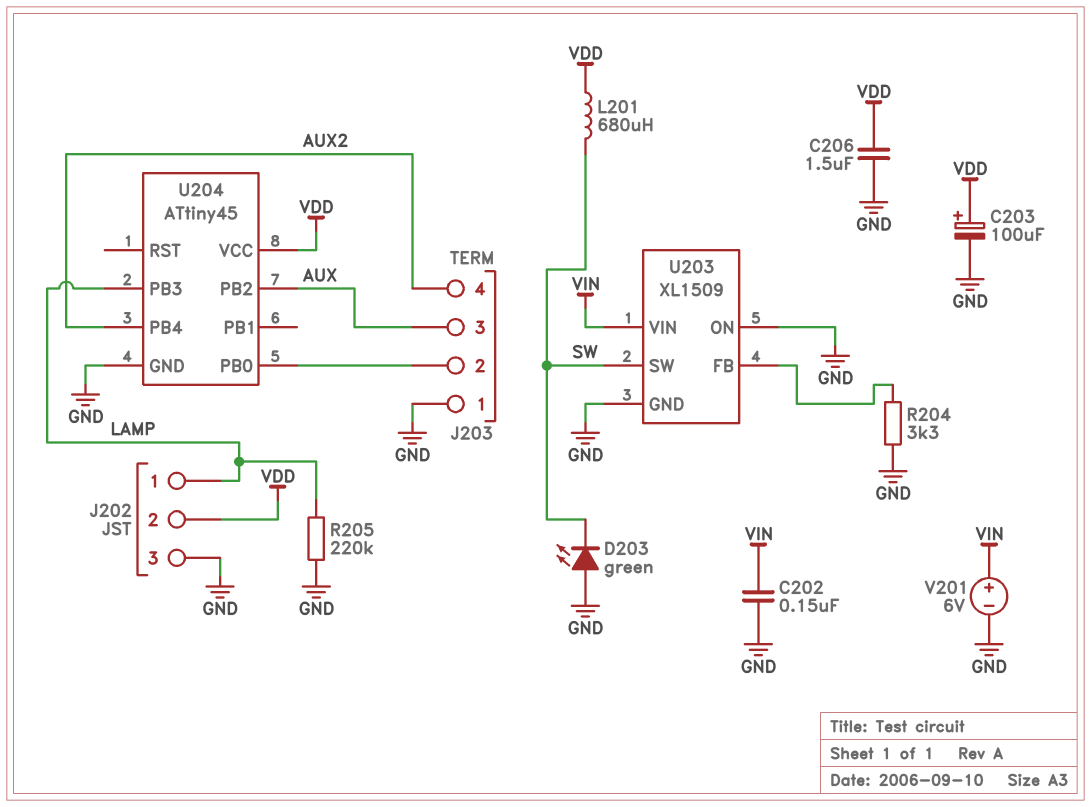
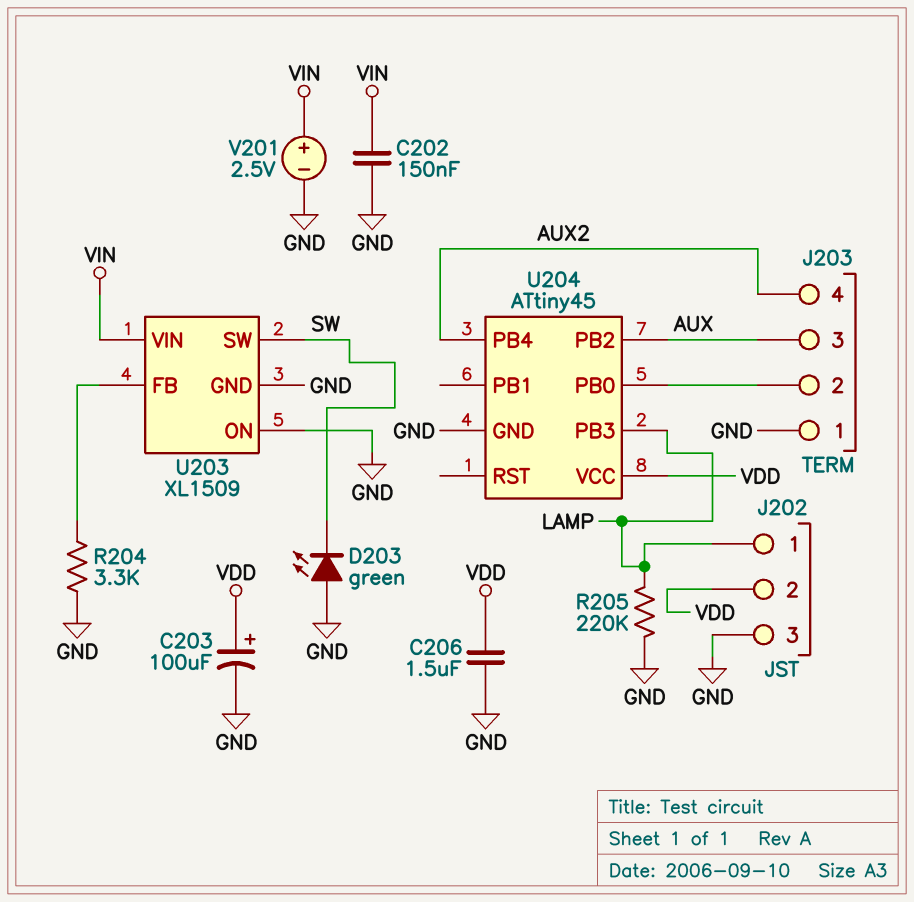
L201: 680uH (SW, VDD) -> none
V201: 6V (plus VIN, minus GND) -> 2.5V (plus VIN, minus GND)

